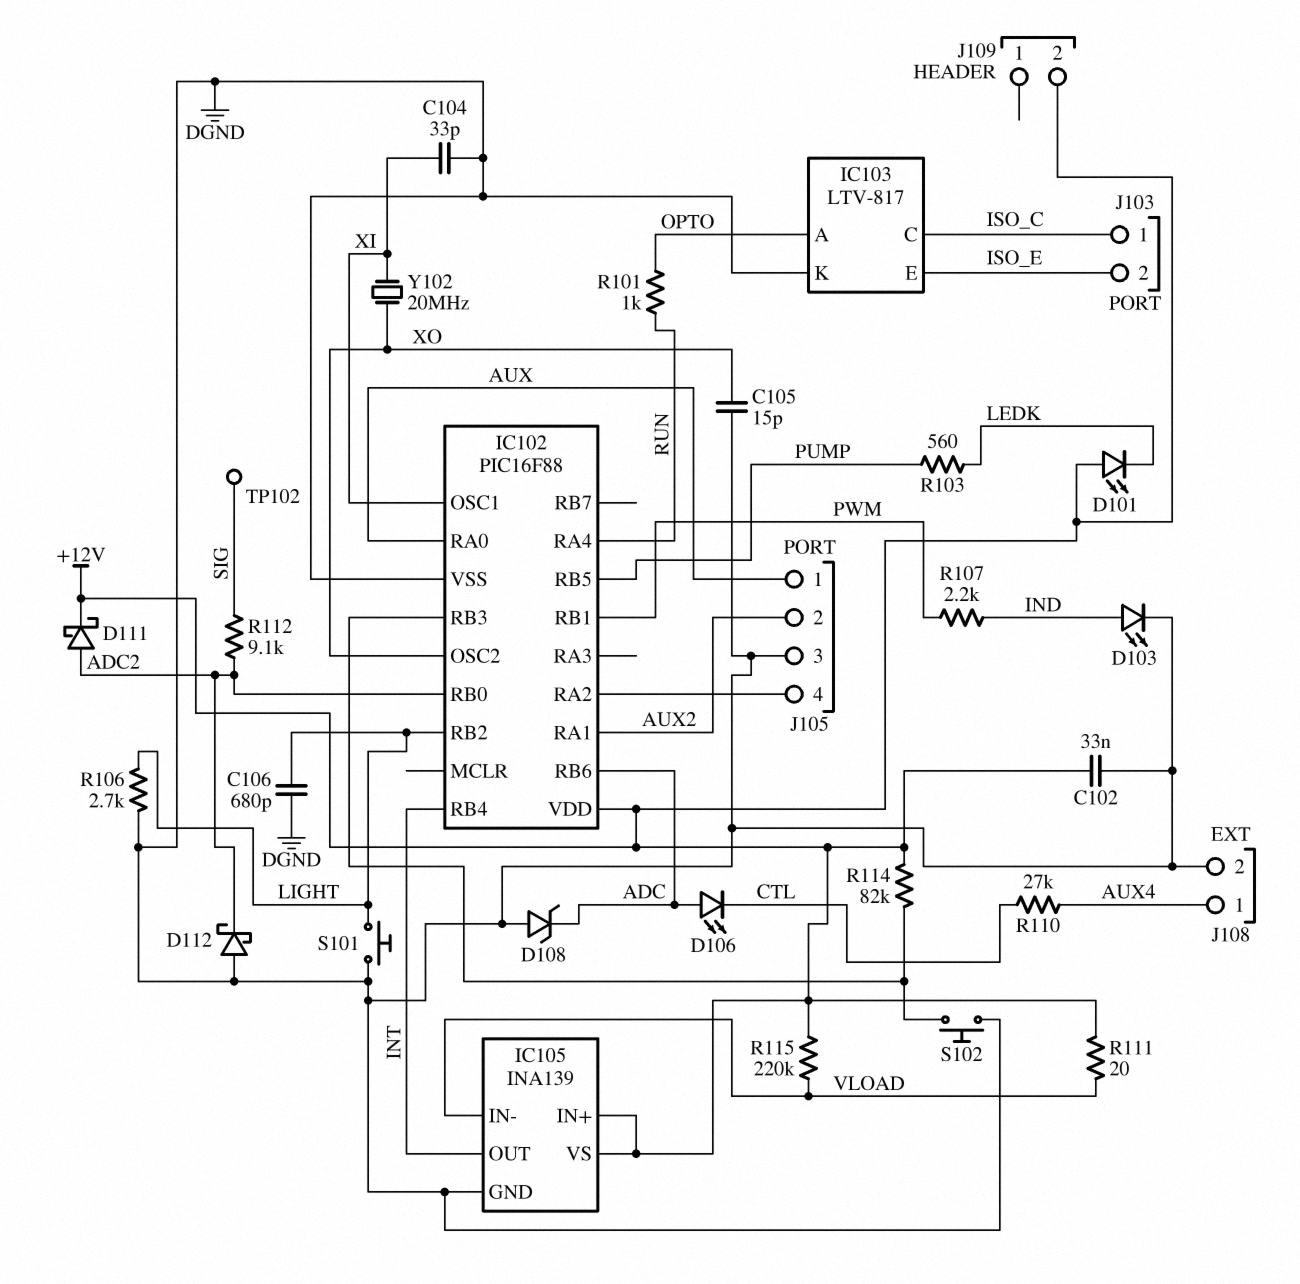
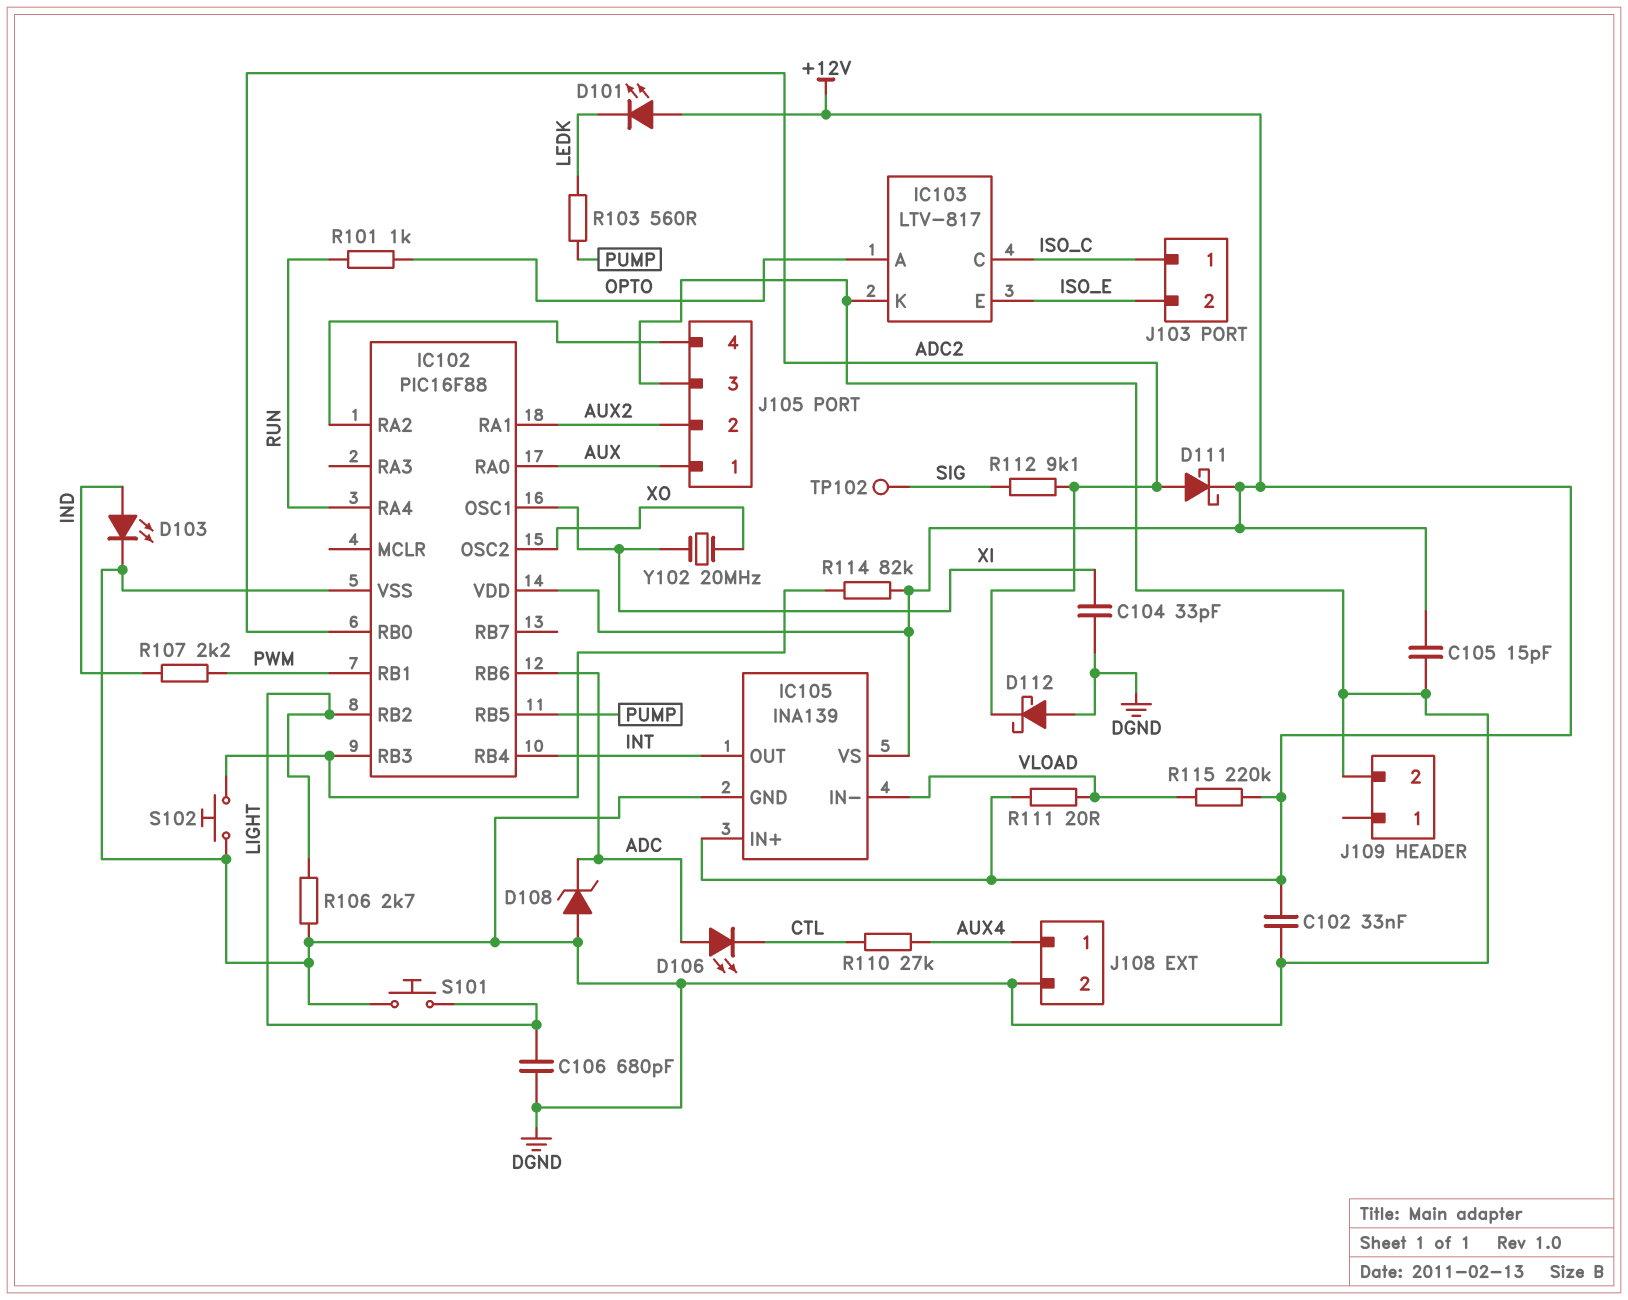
C105: 15pF (DGND, XO) -> 15pF (+12V, DGND)
J109 pin 2: +12V -> DGND

